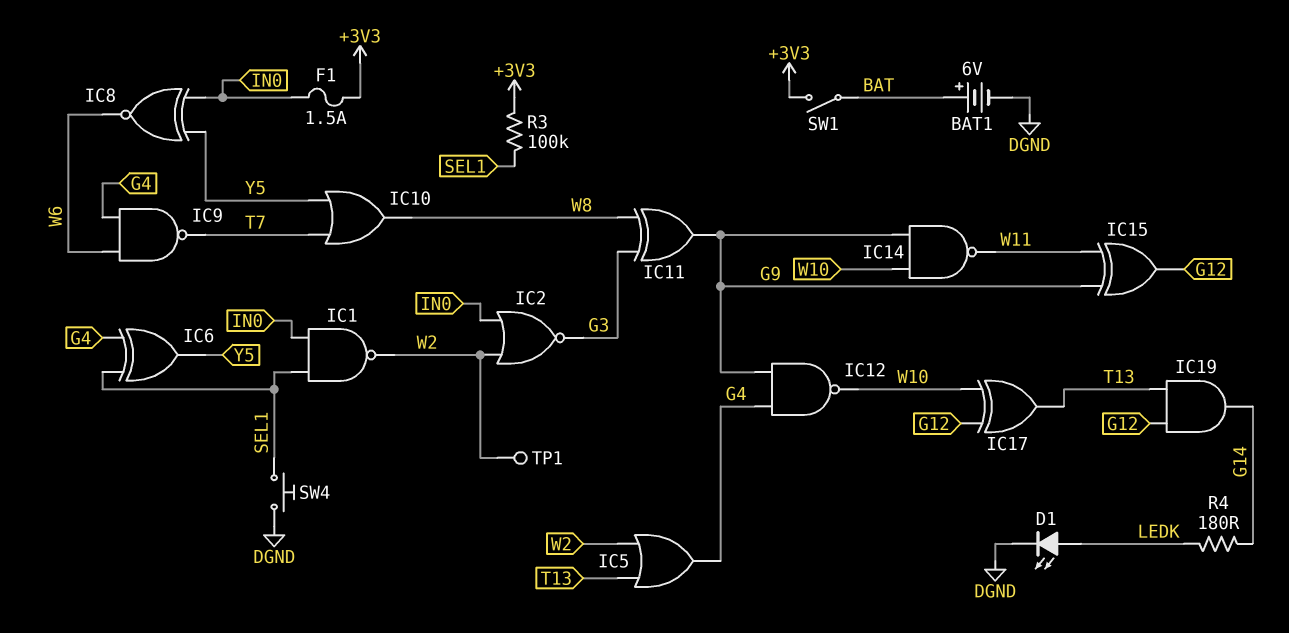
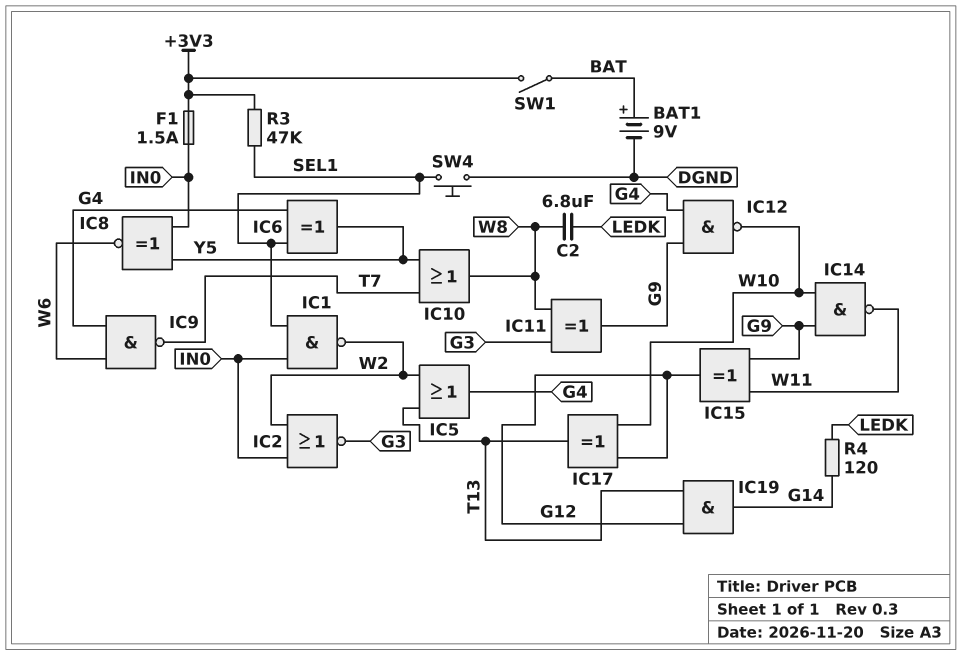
BAT1: 6V (plus BAT, minus DGND) -> 9V (plus BAT, minus DGND)
C2: none -> 6.8uF (LEDK, W8)
D1: LED (A LEDK, K DGND) -> none
R3: 100k (+3V3, SEL1) -> 47k (+3V3, SEL1)
R4: 180 (G14, LEDK) -> 120 (G14, LEDK)
TP1: test point (W2) -> none

